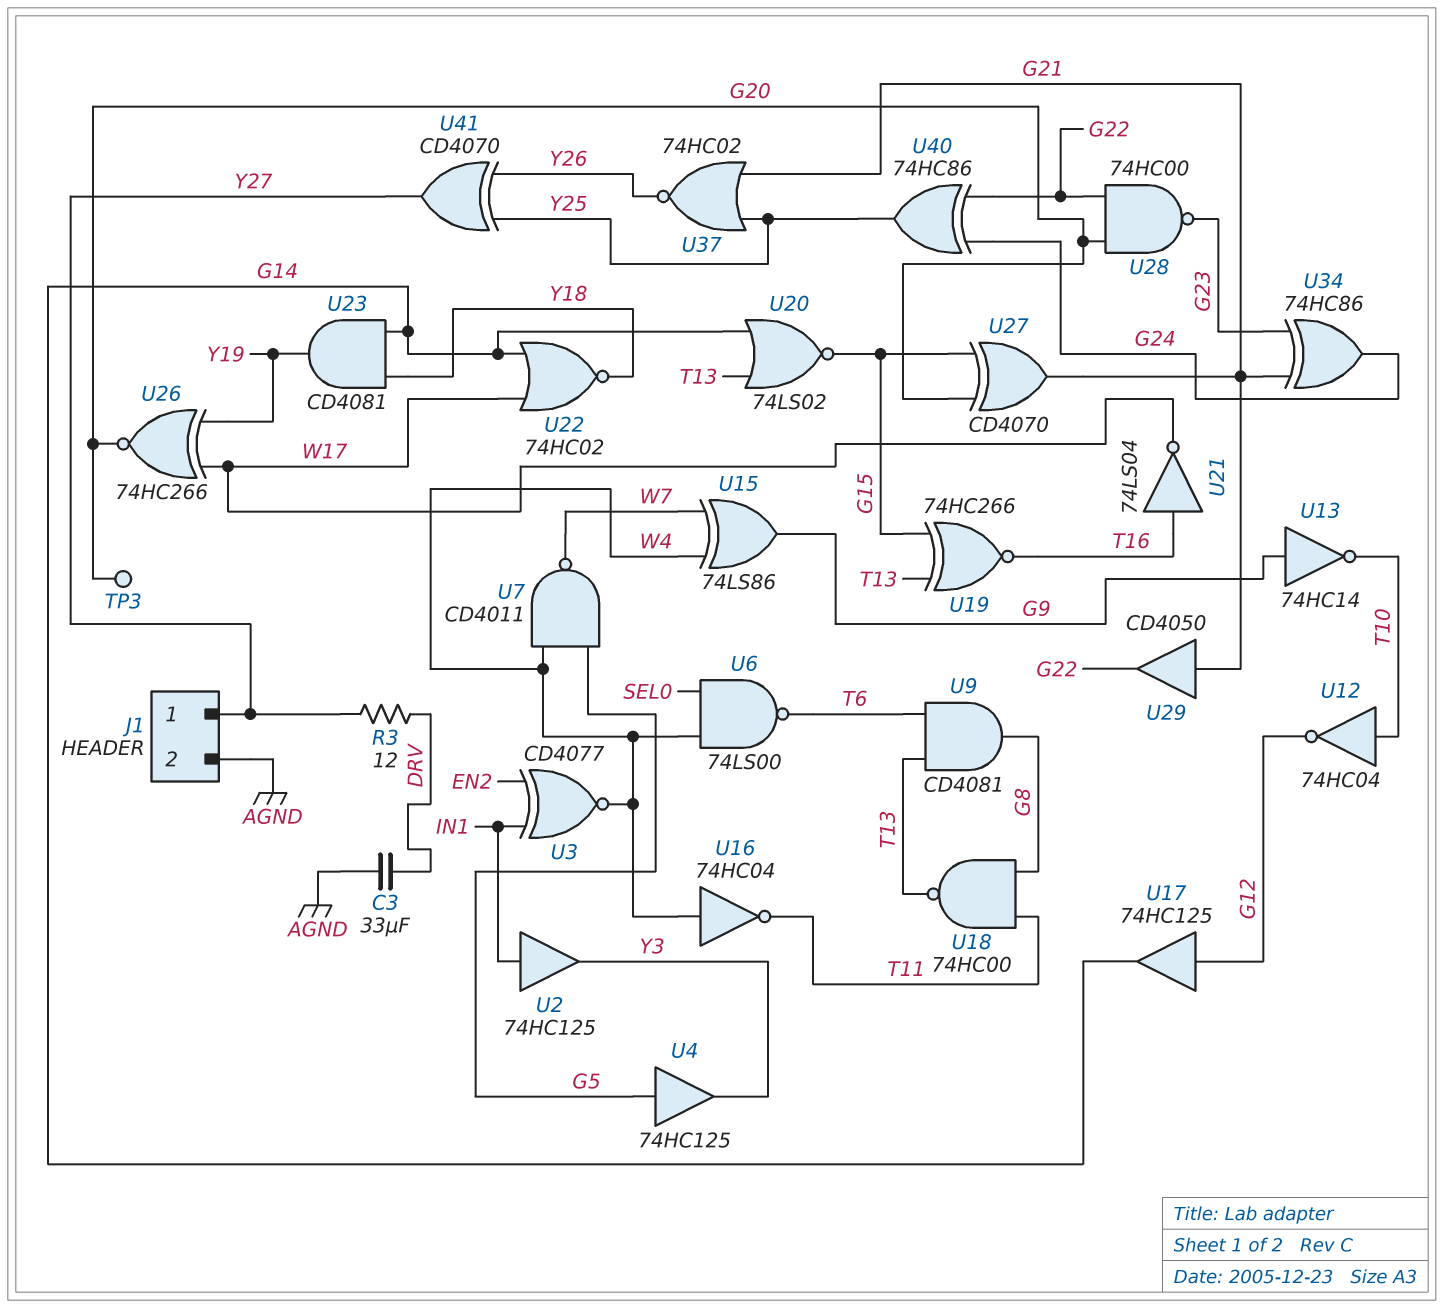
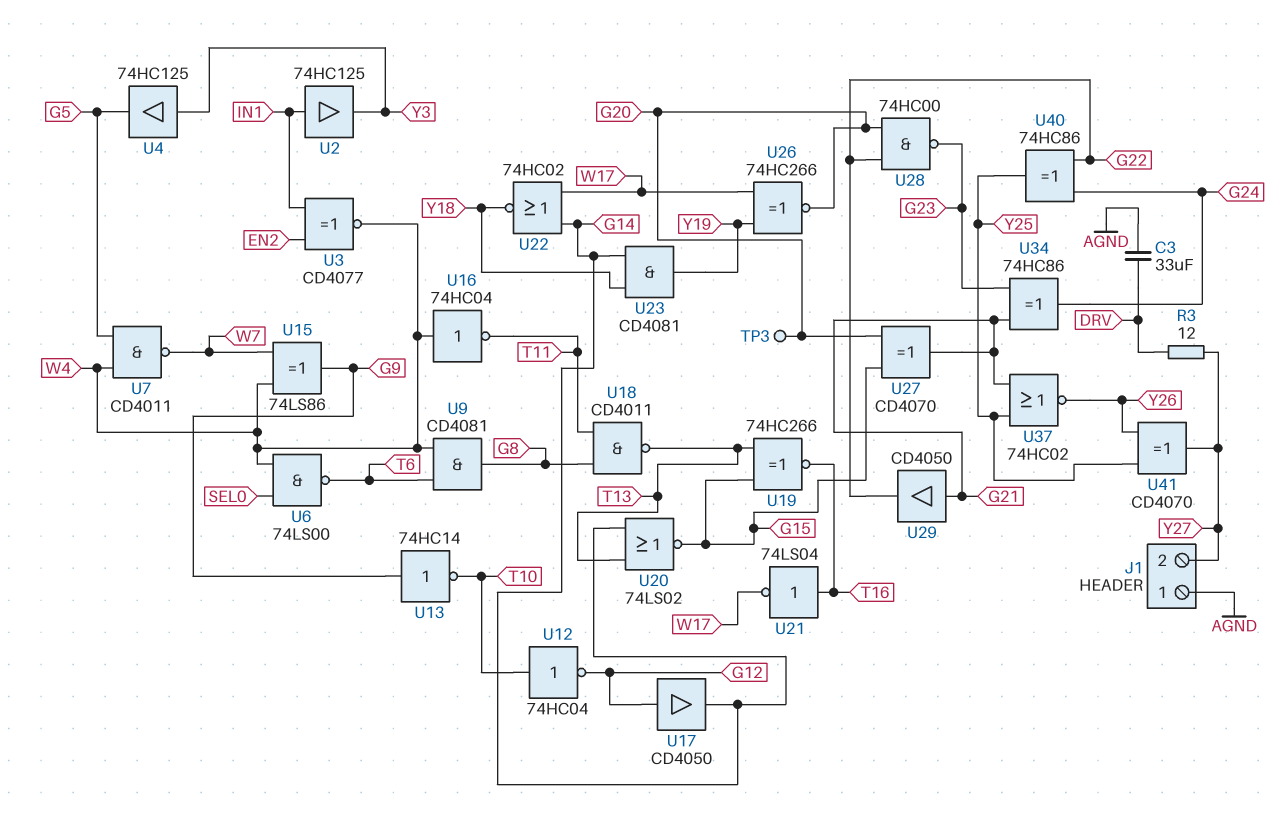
J1 pin 1: Y27 -> AGND
J1 pin 2: AGND -> Y27
U4: buffer 74HC125 (in G5, out Y3) -> buffer 74HC125 (in Y3, out G5)
U9: AND CD4081 (in T6, in T13, out G8) -> AND CD4081 (in T6, in W4, out G8)
U17: buffer 74HC125 (in G12, out G14) -> buffer CD4050 (in G12, out G14)
U18: NAND 74HC00 (in G8, in T11, out T13) -> NAND CD4011 (in G8, in T11, out T13)

